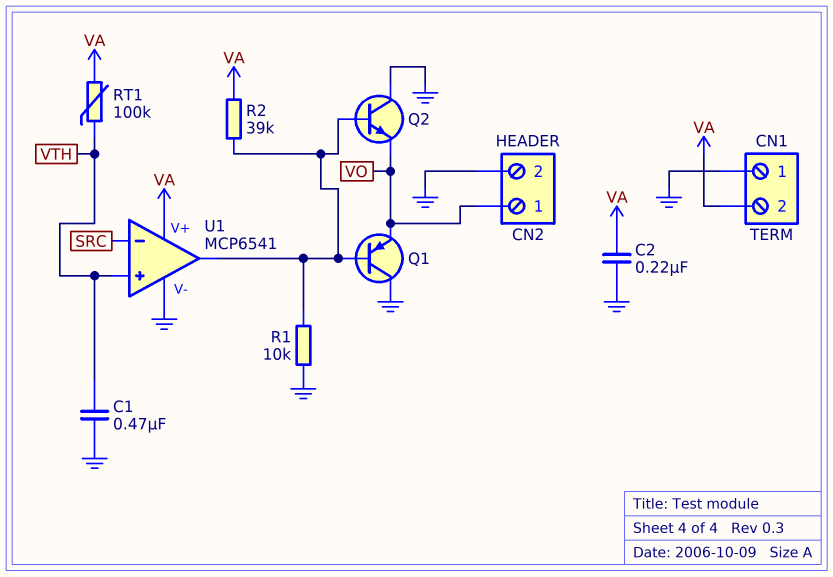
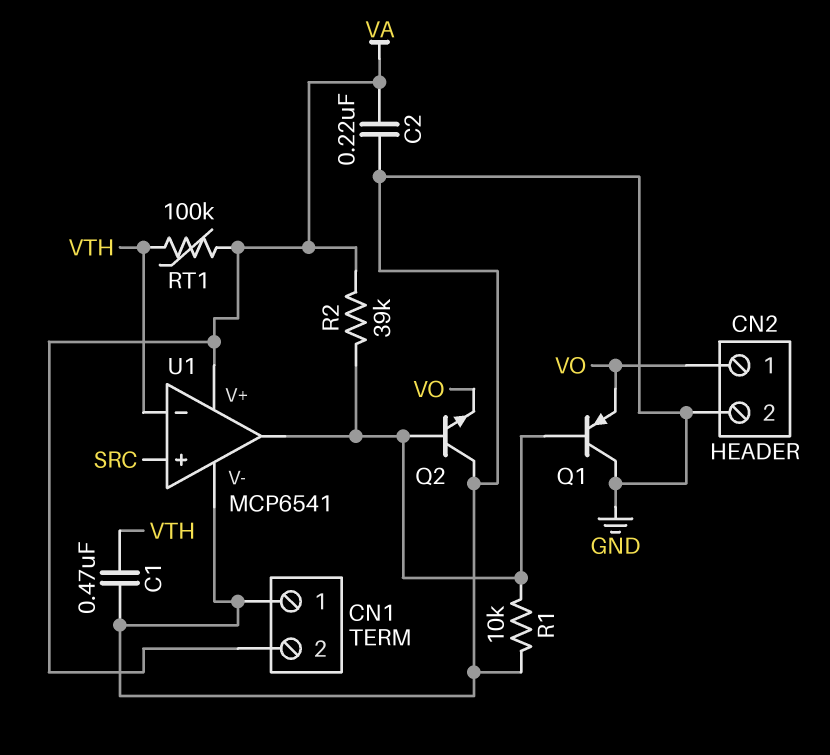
U1 pin in+: VTH -> SRC
U1 pin in-: SRC -> VTH

